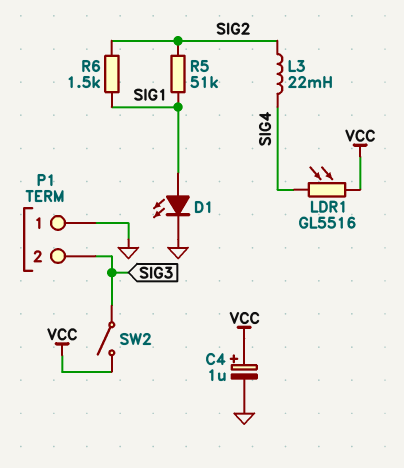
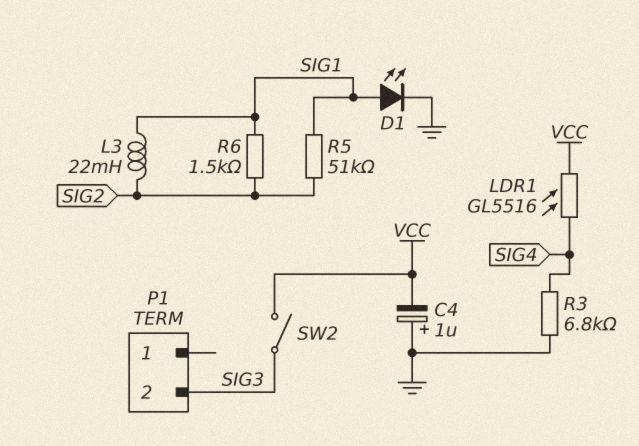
C4: 1uF (plus VCC, minus GND) -> 1uF (plus GND, minus VCC)
L3: 22mH (SIG2, SIG4) -> 22mH (SIG1, SIG2)
P1 pin 1: GND -> none
R3: none -> 6.8k (GND, SIG4)

